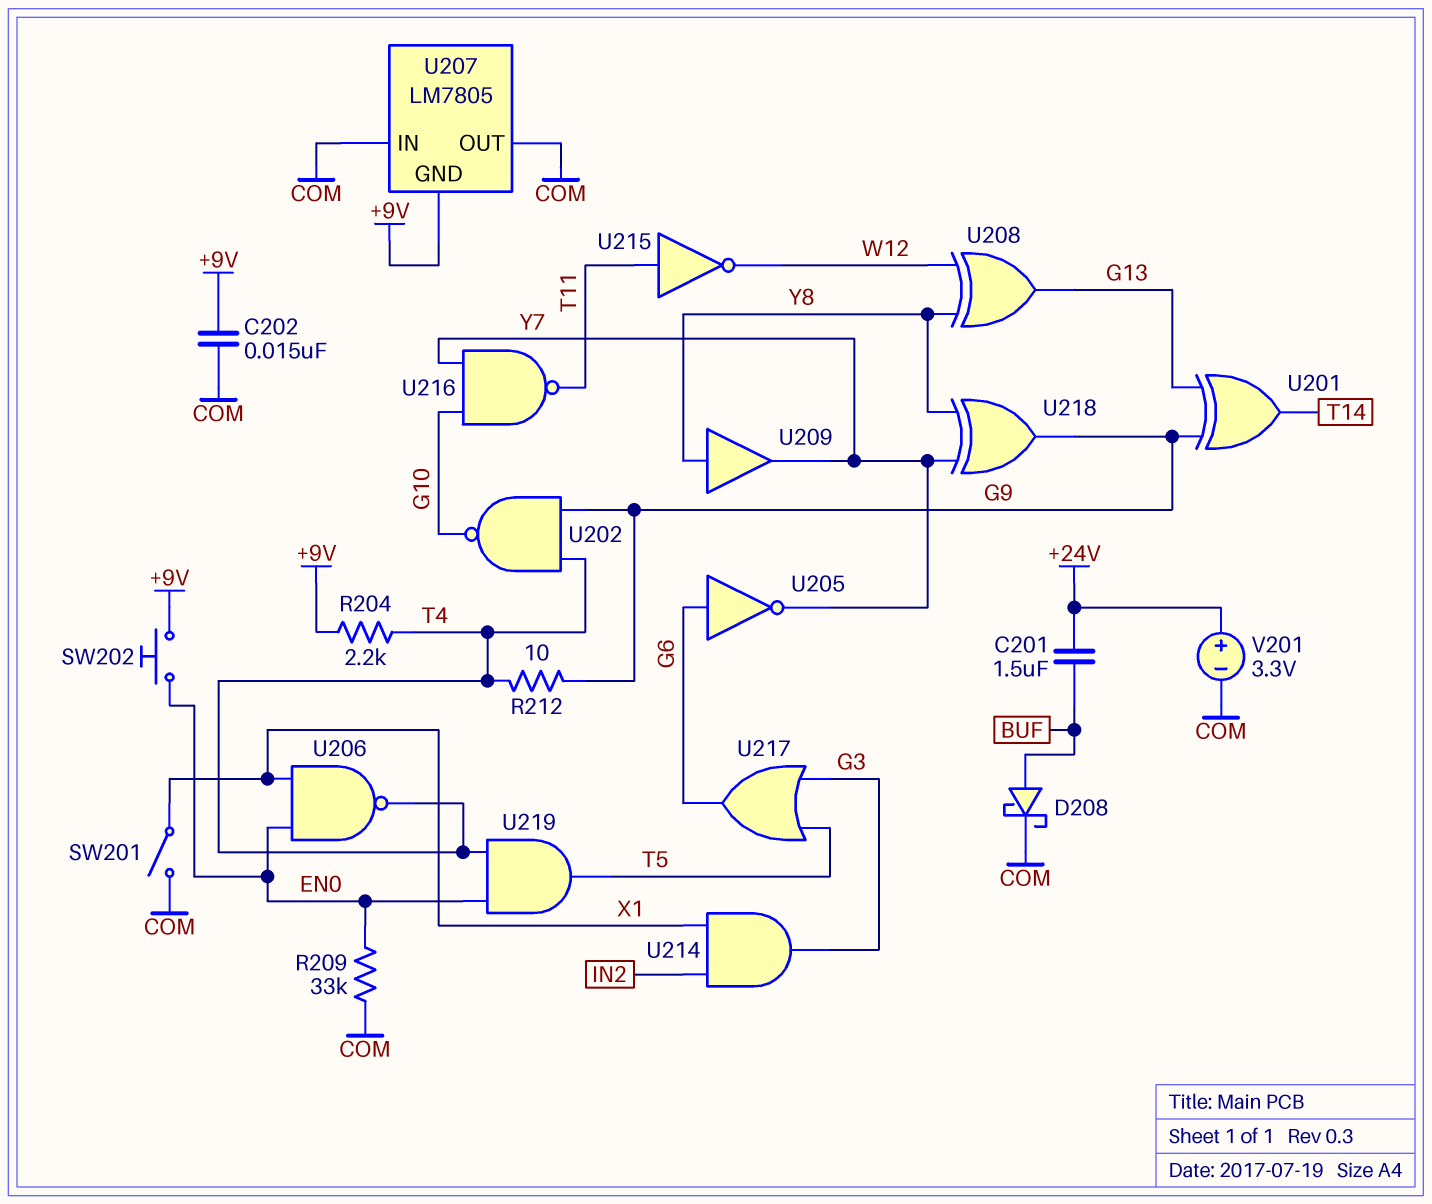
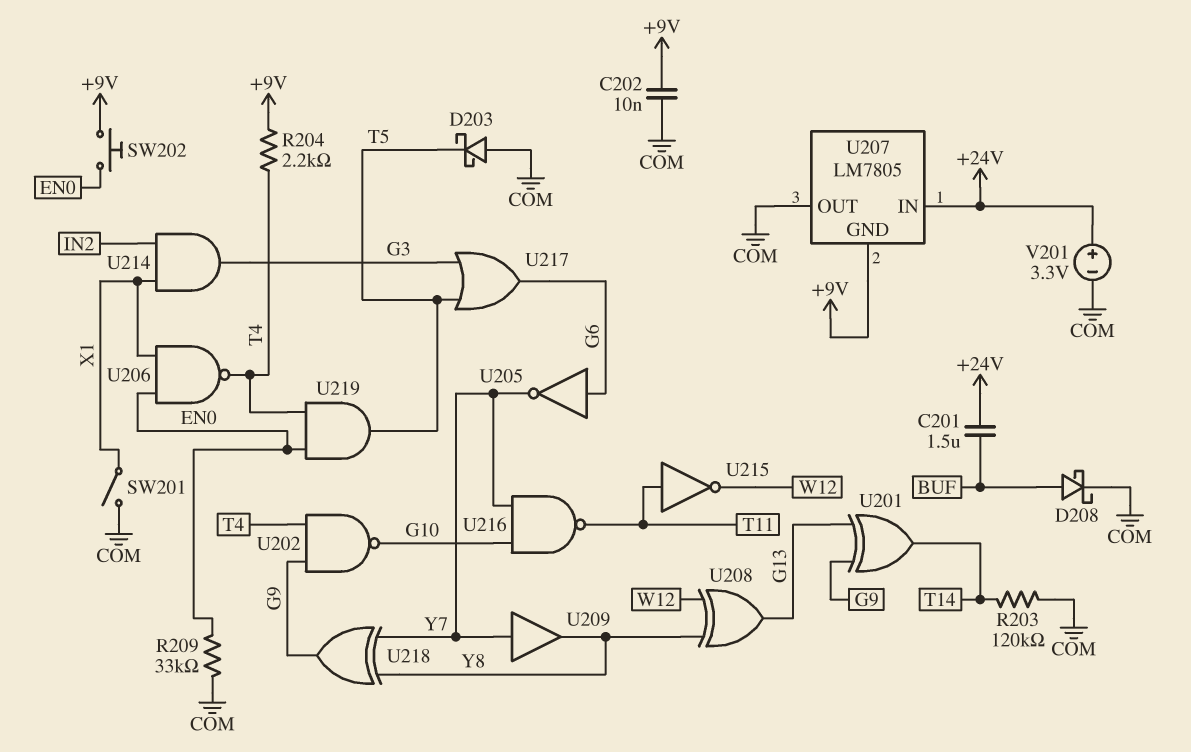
C202: 15nF (+9V, COM) -> 10nF (+9V, COM)
D203: none -> schottky (A COM, K T5)
R203: none -> 120k (COM, T14)
R212: 10 (G9, T4) -> none
U207 pin IN: COM -> +24V
U209: buffer (in Y8, out Y7) -> buffer (in Y7, out Y8)

